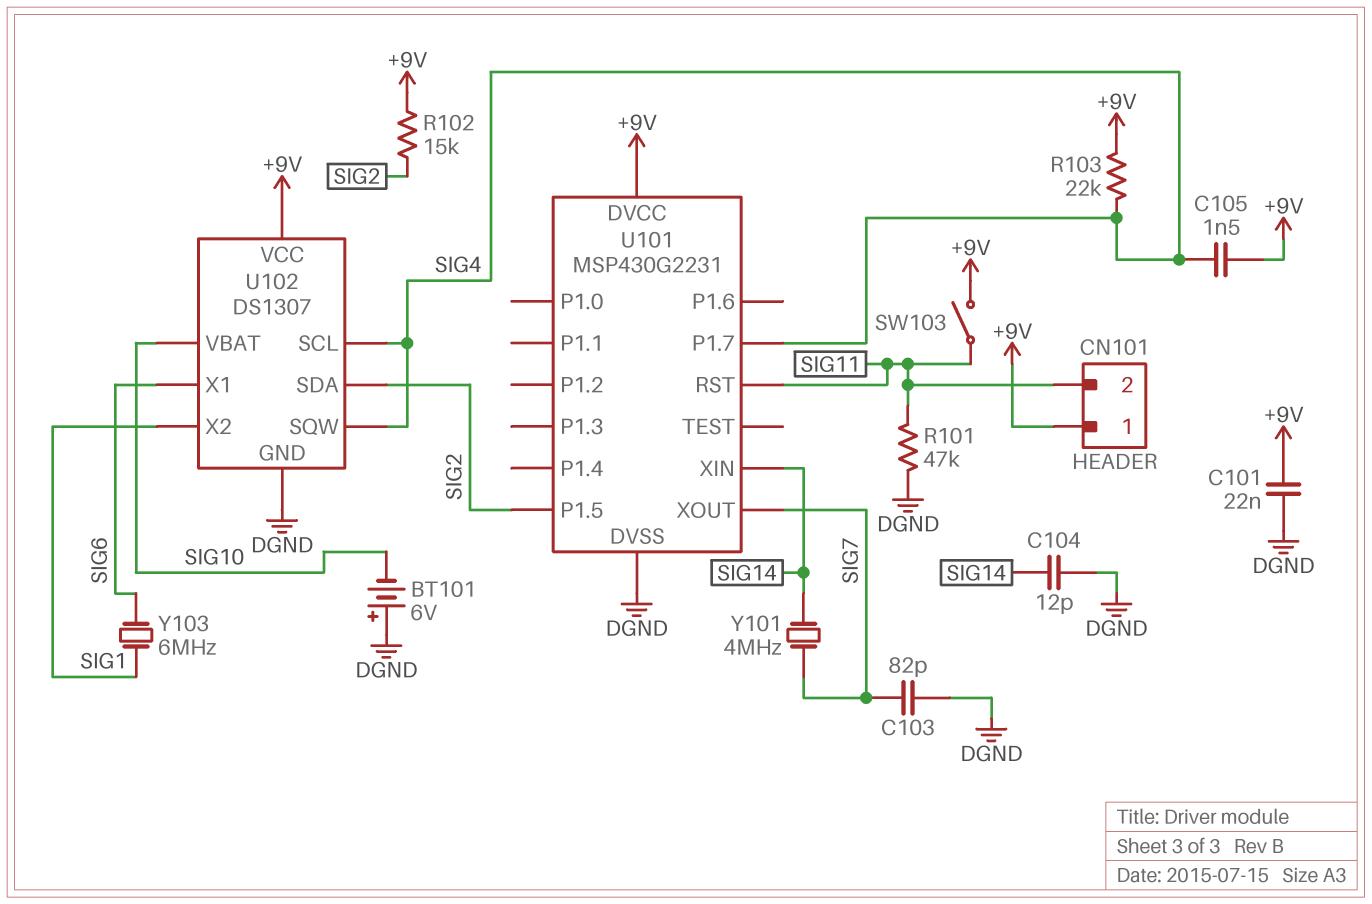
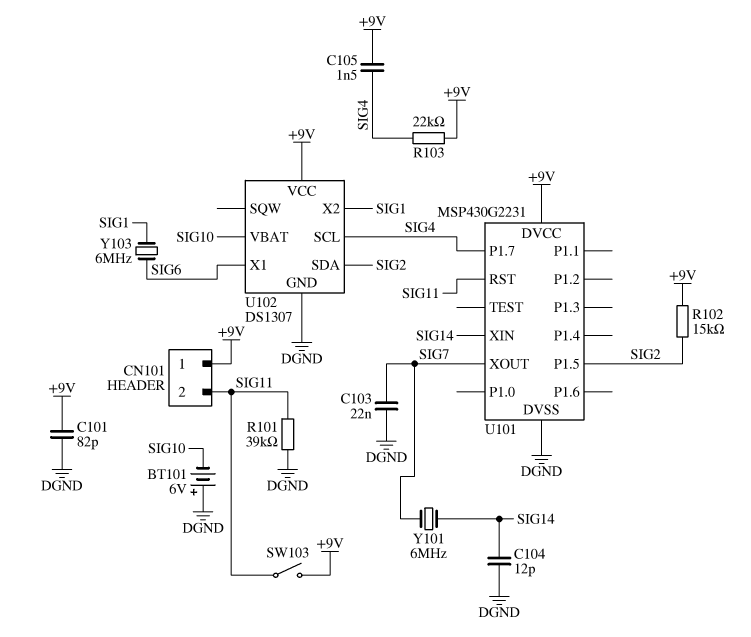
C101: 22nF (+9V, DGND) -> 82pF (+9V, DGND)
C103: 82pF (DGND, SIG7) -> 22nF (DGND, SIG7)
R101: 47k (DGND, SIG11) -> 39k (DGND, SIG11)
U102 pin SQW: SIG4 -> none
Y101: 4MHz (SIG7, SIG14) -> 6MHz (SIG7, SIG14)

